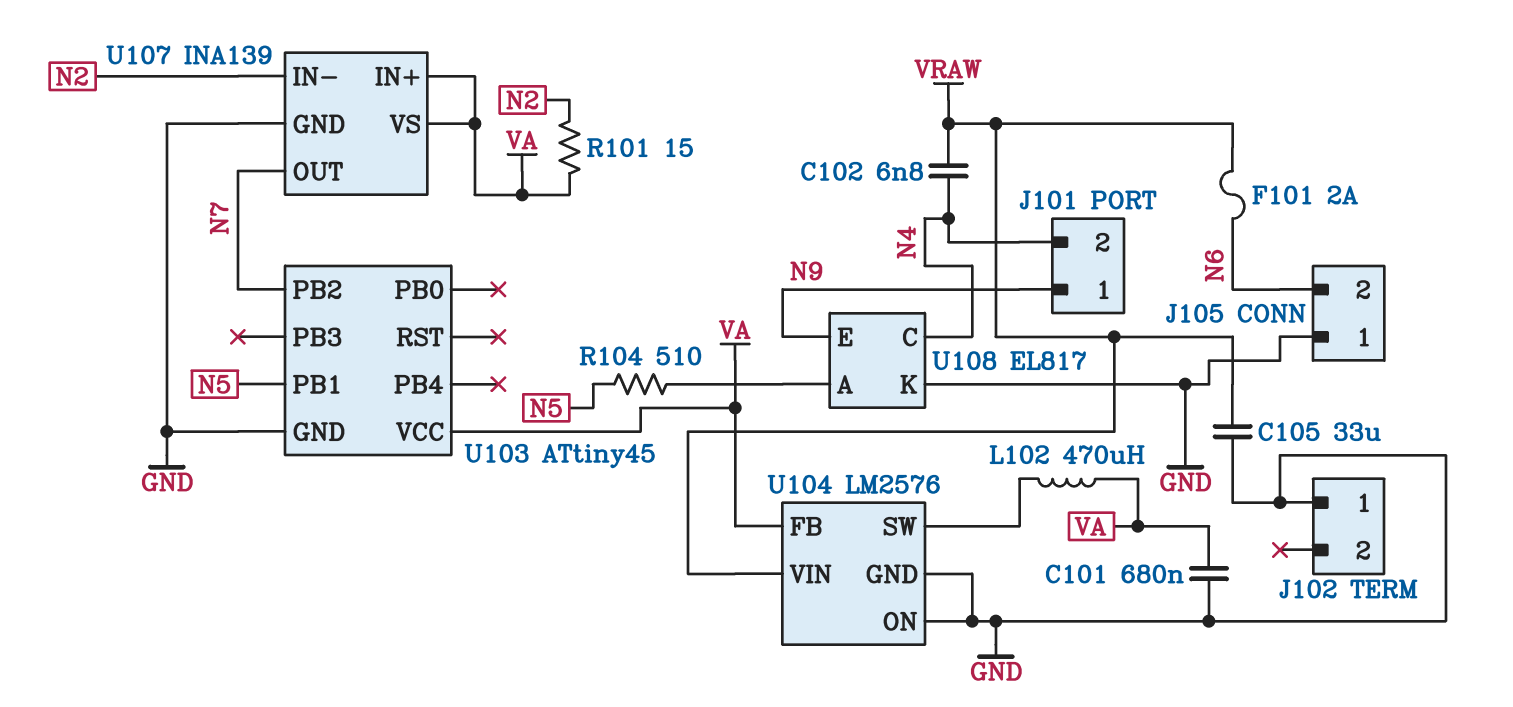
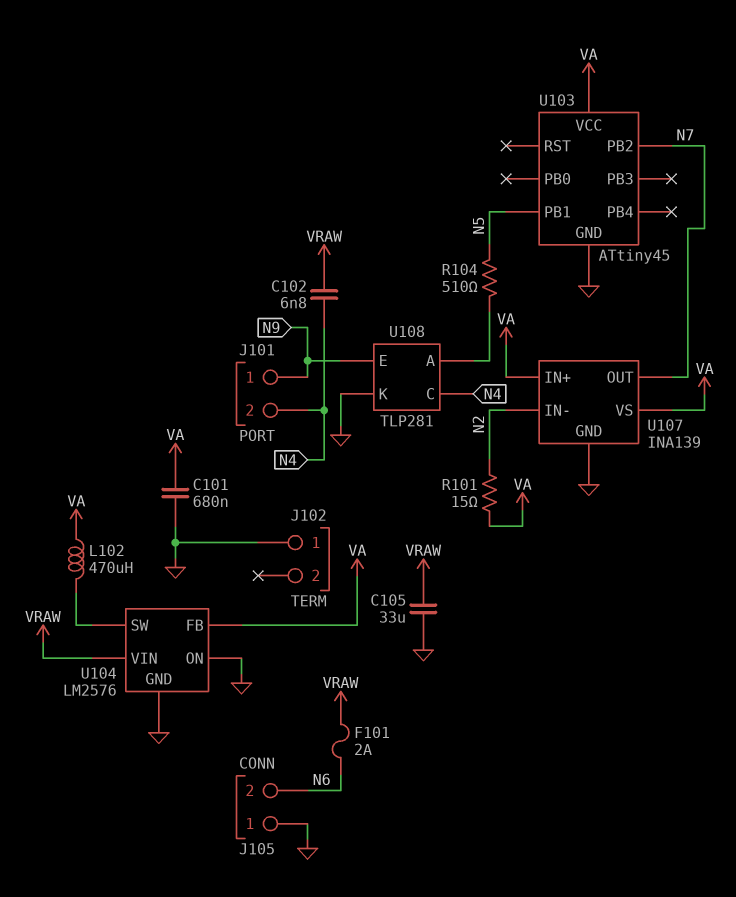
U108: EL817 -> TLP281

